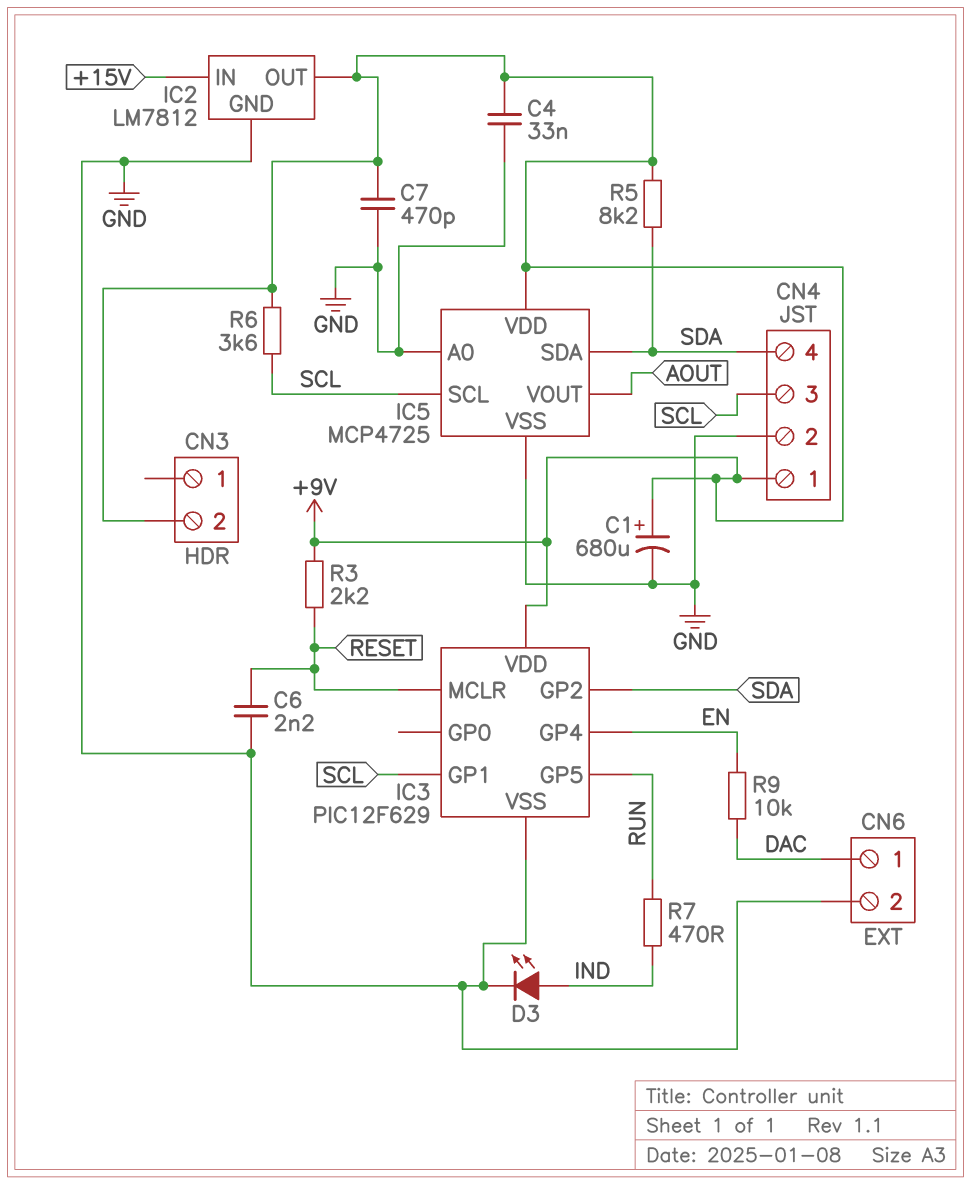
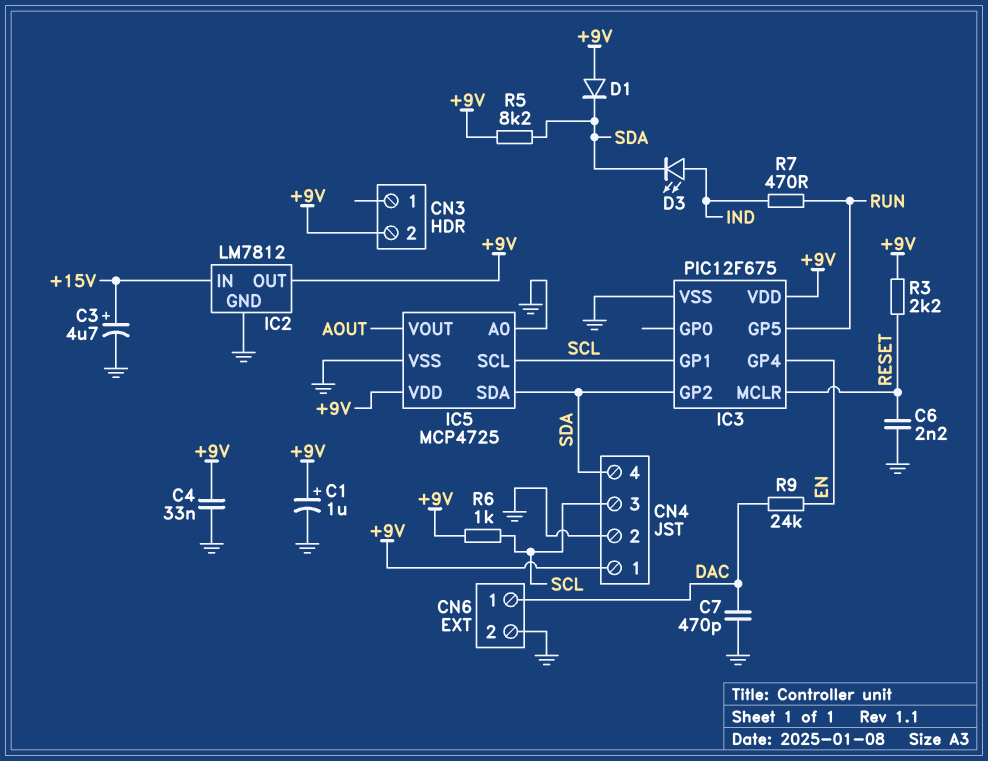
C1: 680uF (plus +9V, minus GND) -> 1uF (plus +9V, minus GND)
C3: none -> 4.7uF (plus +15V, minus GND)
C7: 470pF (+9V, GND) -> 470pF (DAC, GND)
D1: none -> diode (A +9V, K SDA)
D3: LED (A IND, K GND) -> LED (A IND, K SDA)
IC3: PIC12F629 -> PIC12F675
R6: 3.6k (+9V, SCL) -> 1k (+9V, SCL)
R9: 10k (DAC, EN) -> 24k (DAC, EN)

